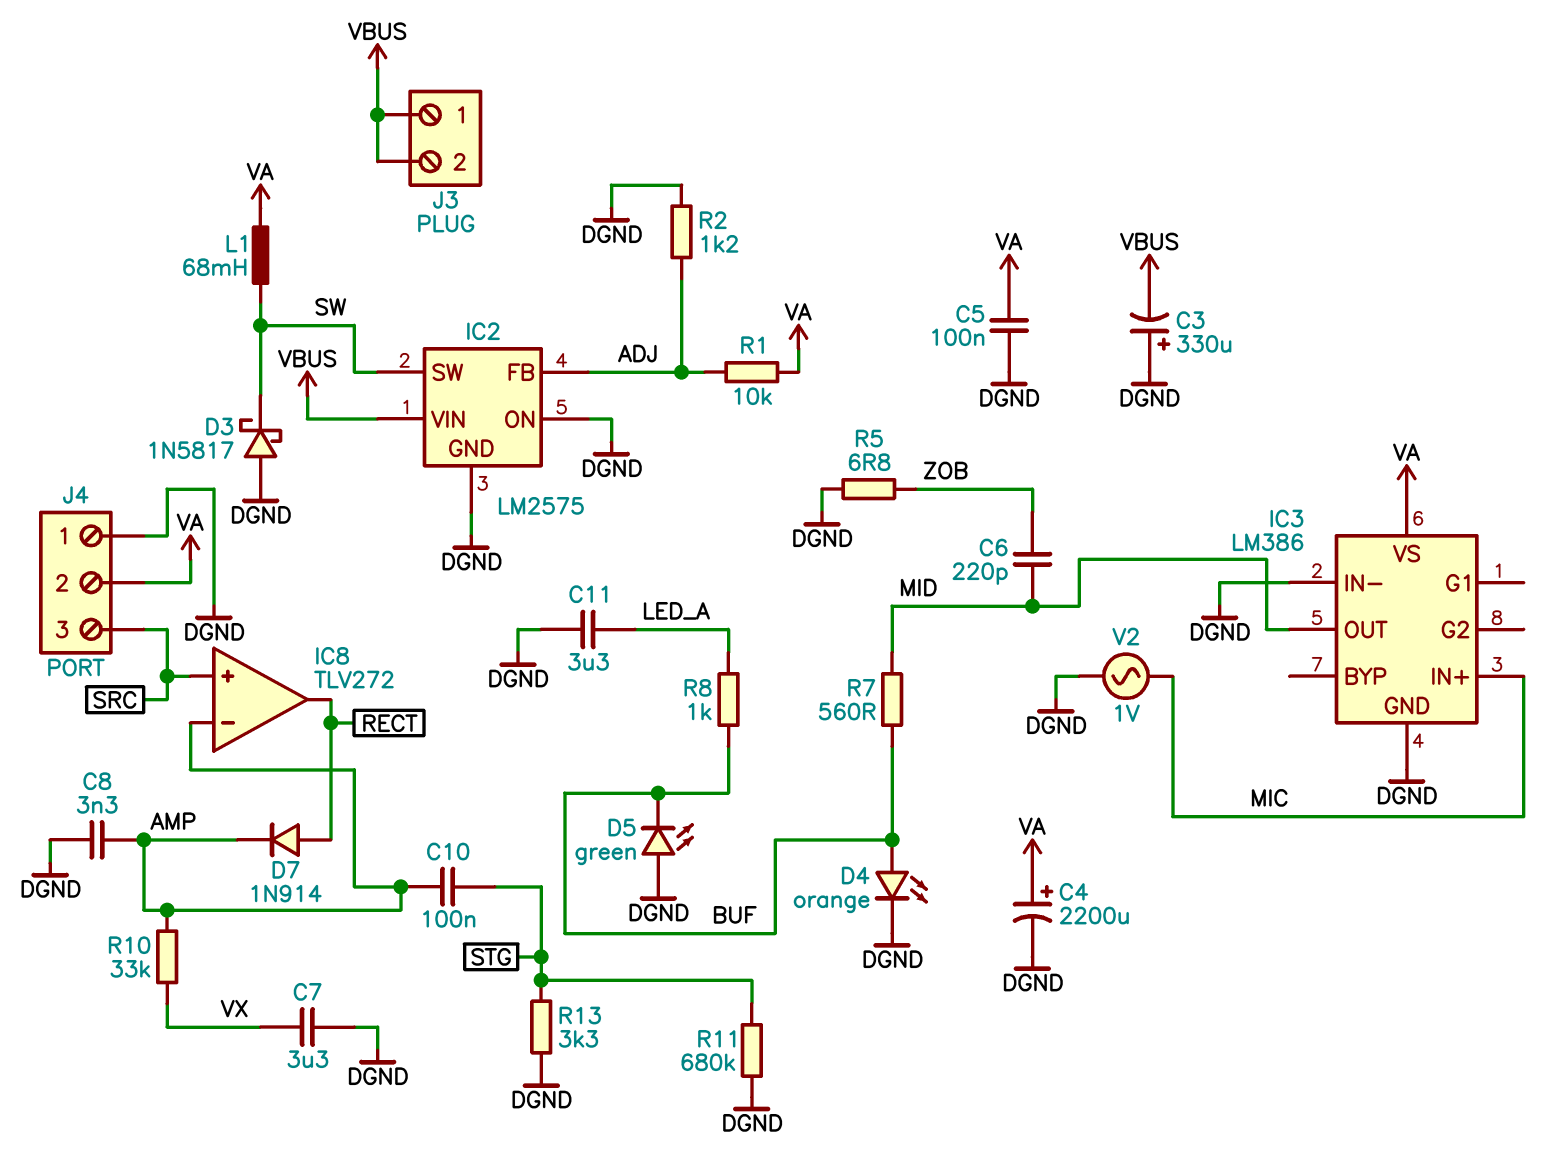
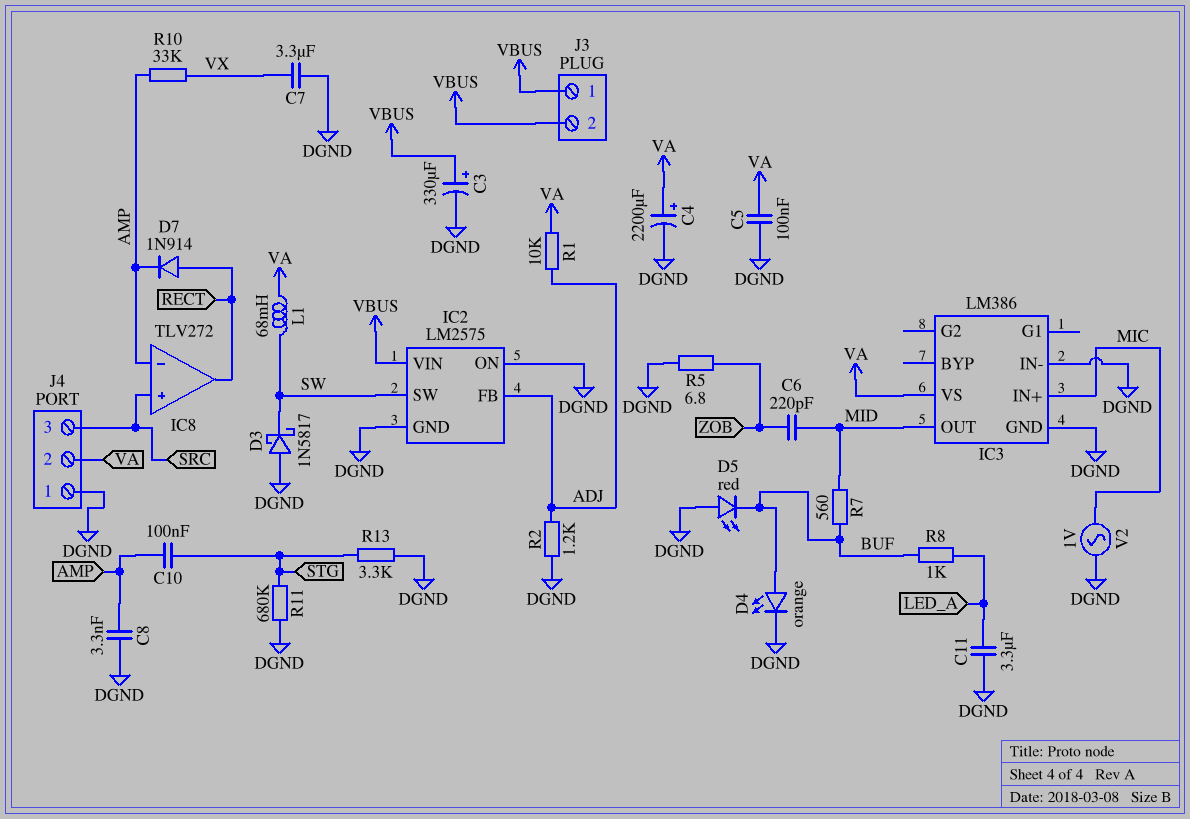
C3: 330uF (plus DGND, minus VBUS) -> 330uF (plus VBUS, minus DGND)
D5: LED green (A DGND, K BUF) -> LED red (A DGND, K BUF)

